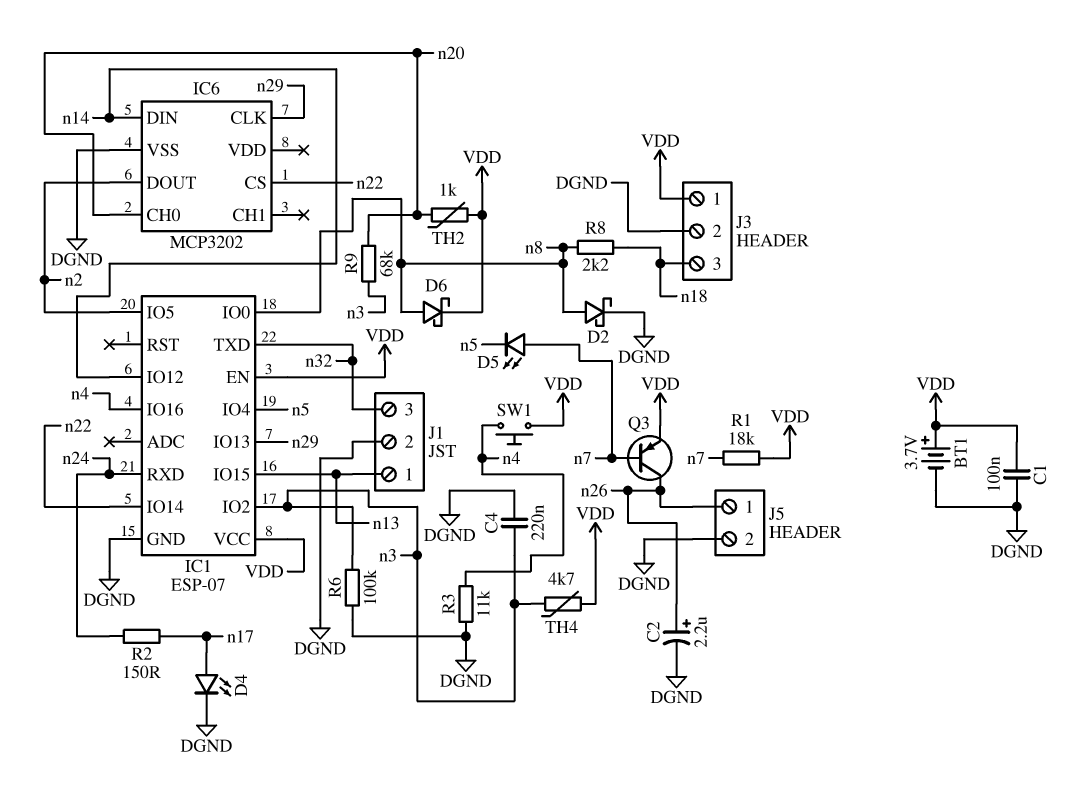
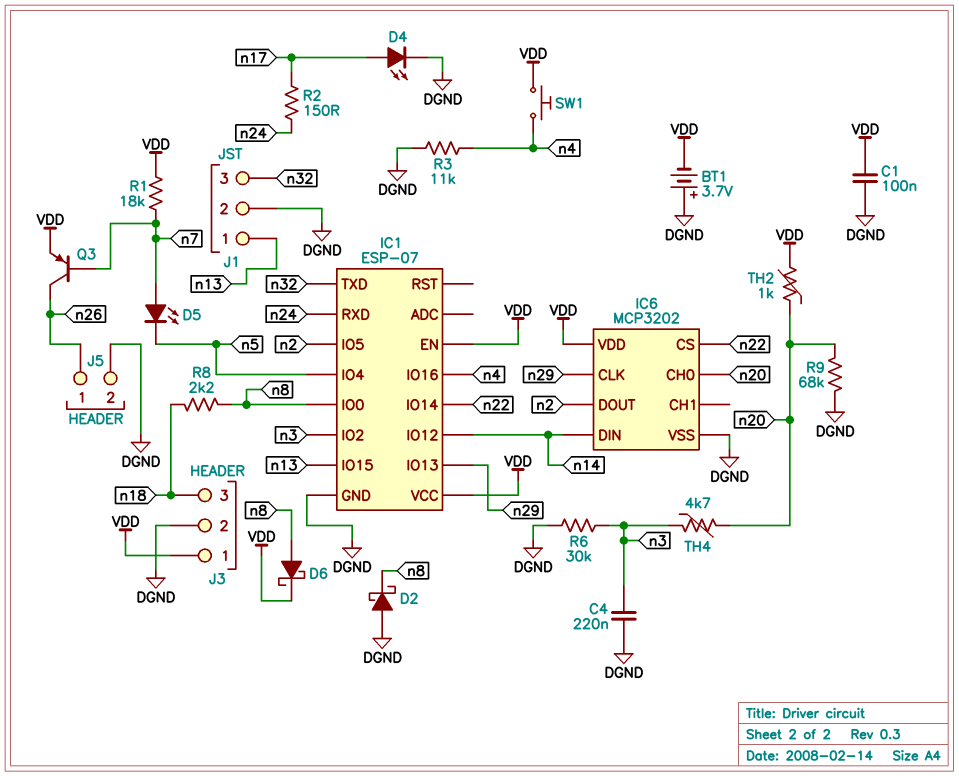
BT1: 3.7V (plus VDD, minus DGND) -> 3.7V (plus DGND, minus VDD)
C2: 2.2uF (plus n26, minus DGND) -> none
D2: schottky (A n8, K DGND) -> schottky (A DGND, K n8)
IC6 pin VDD: none -> VDD
R6: 100k (DGND, n3) -> 30k (DGND, n3)
R9: 68k (n3, n20) -> 68k (DGND, n20)
TH4: 4.7k (VDD, n3) -> 4.7k (n3, n20)

